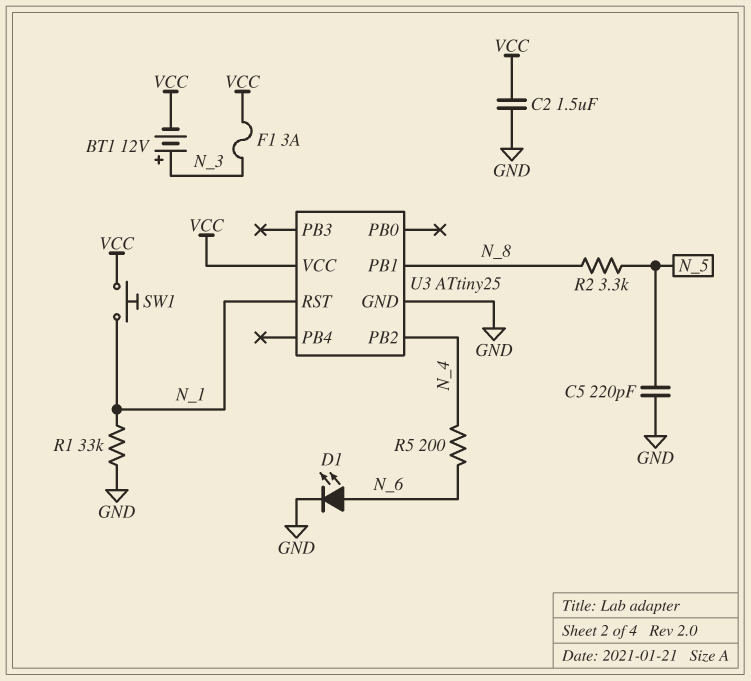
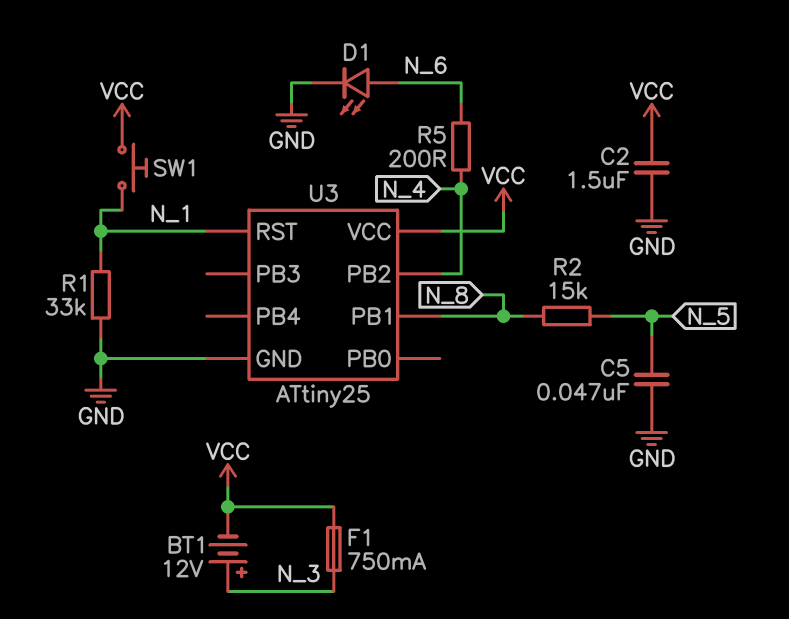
C5: 220pF (GND, N_5) -> 47nF (GND, N_5)
F1: 3A (N_3, VCC) -> 750mA (N_3, VCC)
R2: 3.3k (N_5, N_8) -> 15k (N_5, N_8)

